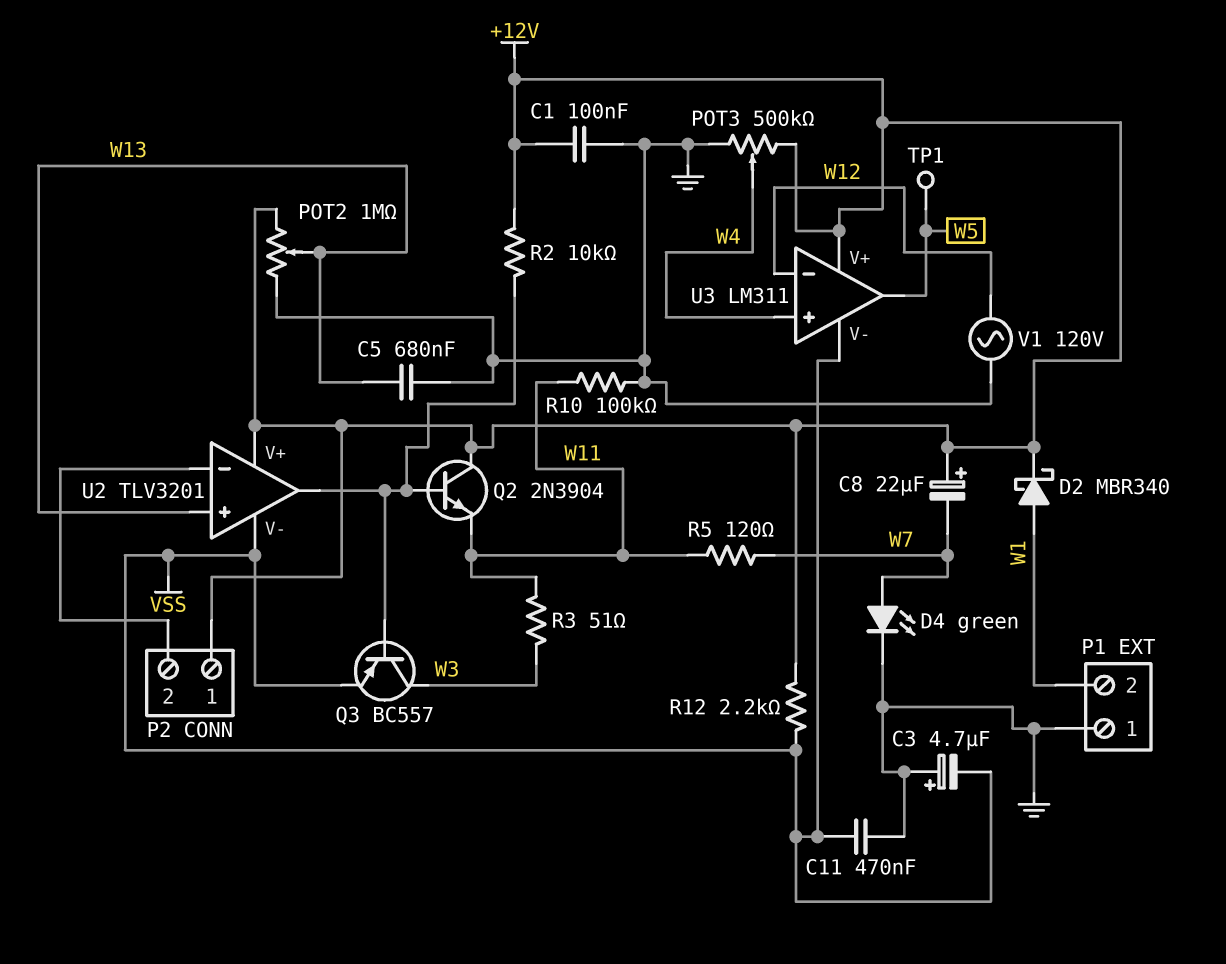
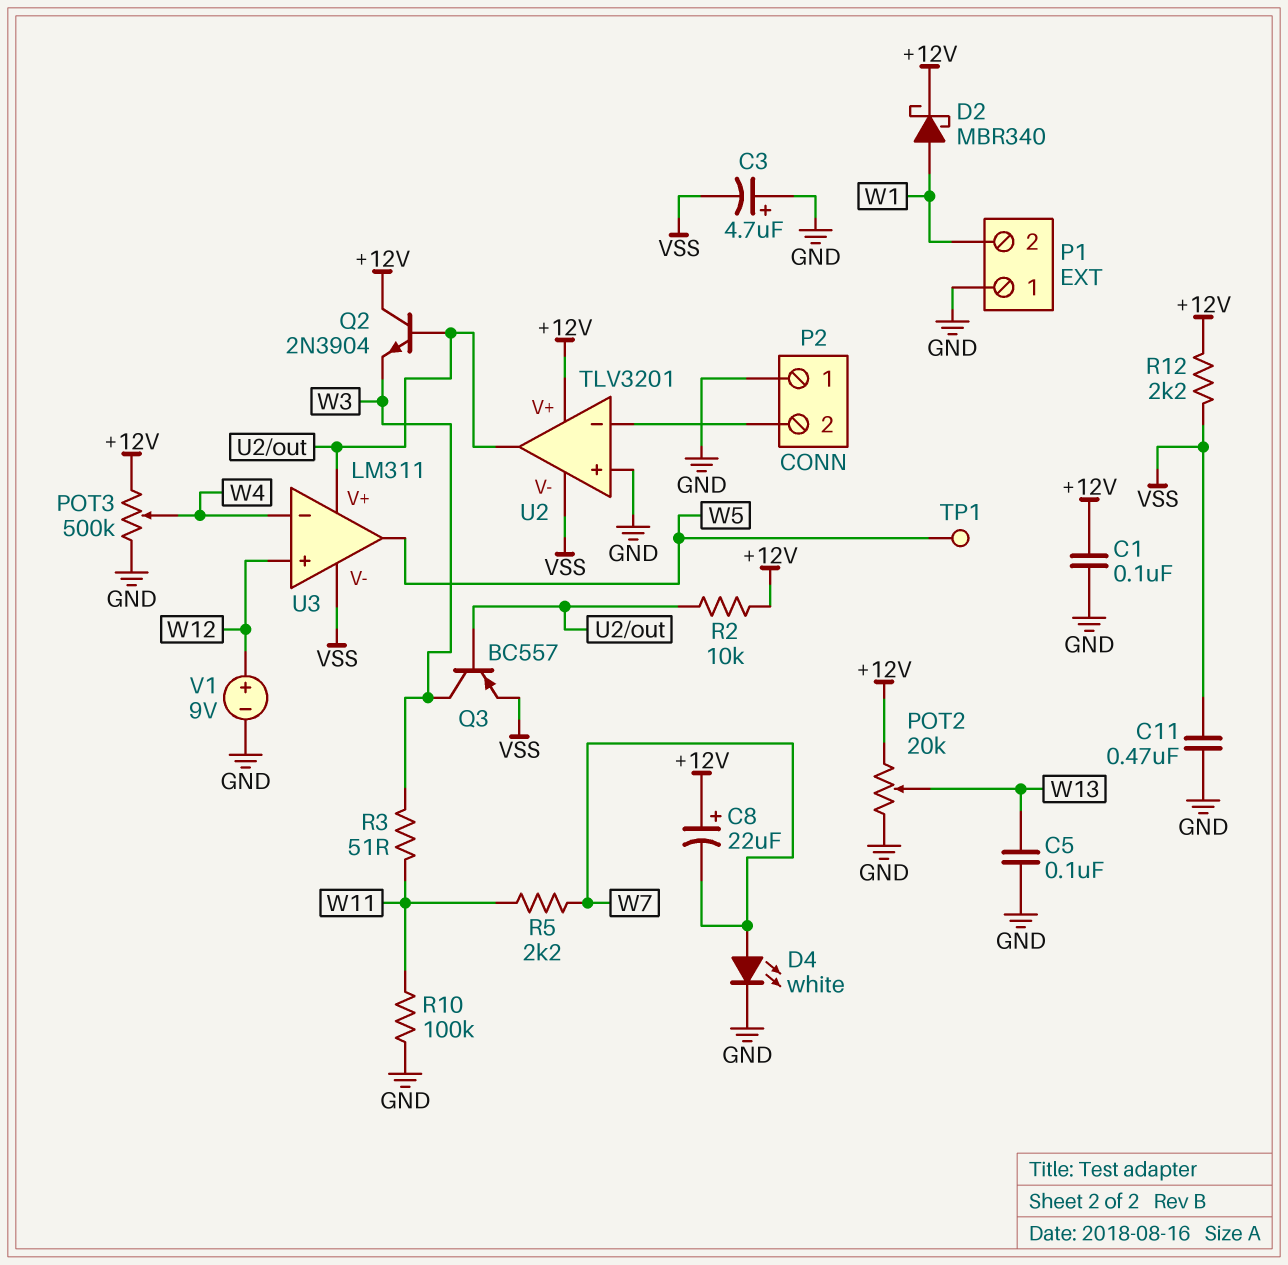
C5: 680nF (GND, W13) -> 100nF (GND, W13)
D4: LED green (A W7, K GND) -> LED white (A W7, K GND)
P2 pin 1: +12V -> GND
POT2: 1M (+12V, GND, wiper W13) -> 20k (+12V, GND, wiper W13)
Q2: NPN 2N3904 (B U2/out, C +12V, E W11) -> NPN 2N3904 (B U2/out, C +12V, E W3)
R5: 120 (W7, W11) -> 2.2k (W7, W11)
U2 pin in+: W13 -> GND
U3 pin V+: +12V -> U2/out
U3 pin in+: W4 -> W12
U3 pin in-: W12 -> W4
V1: AC 120V (GND, W12) -> 9V (plus W12, minus GND)

